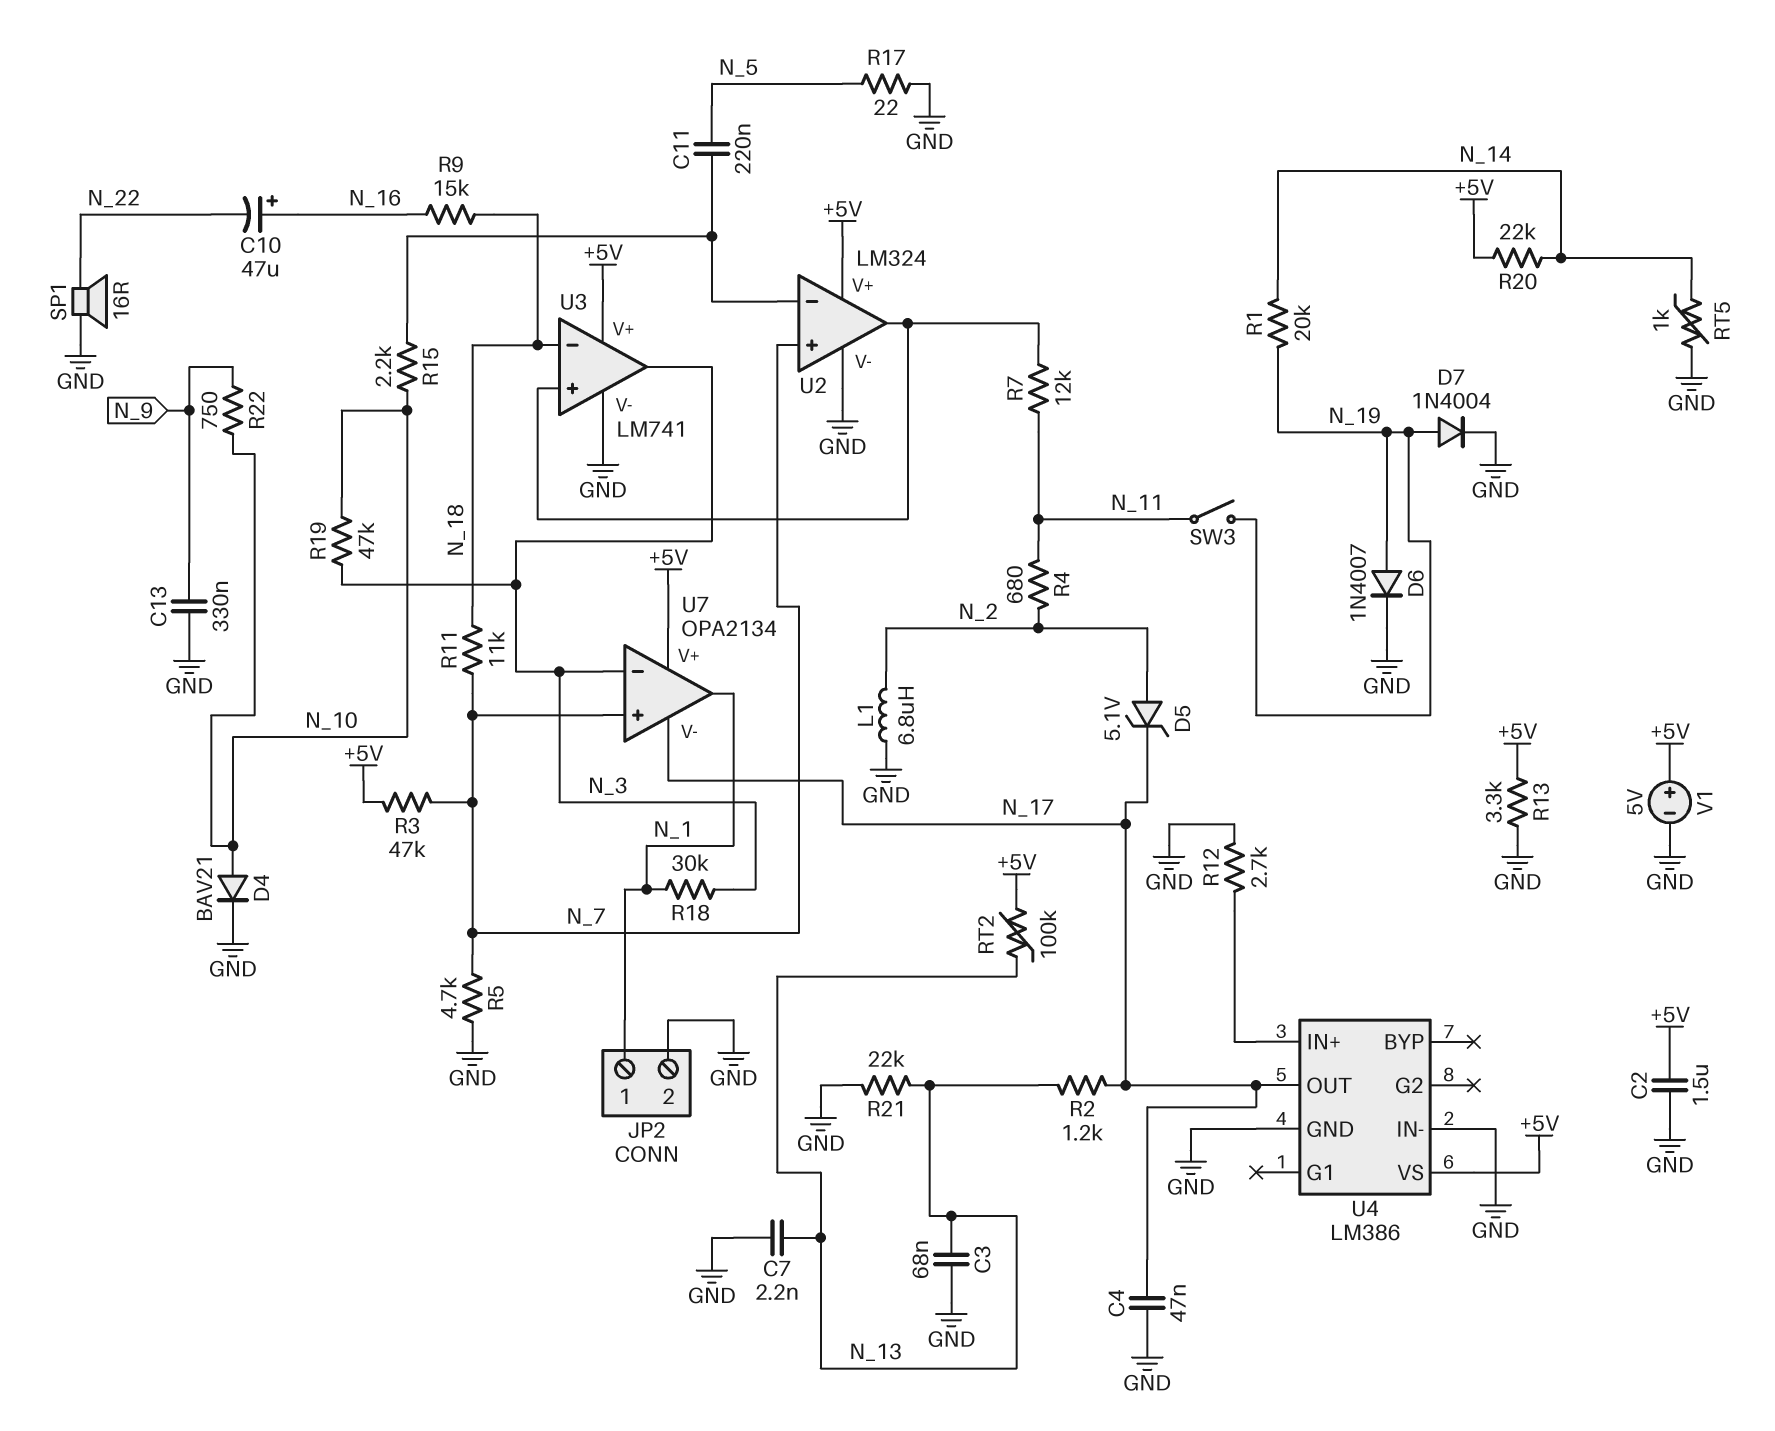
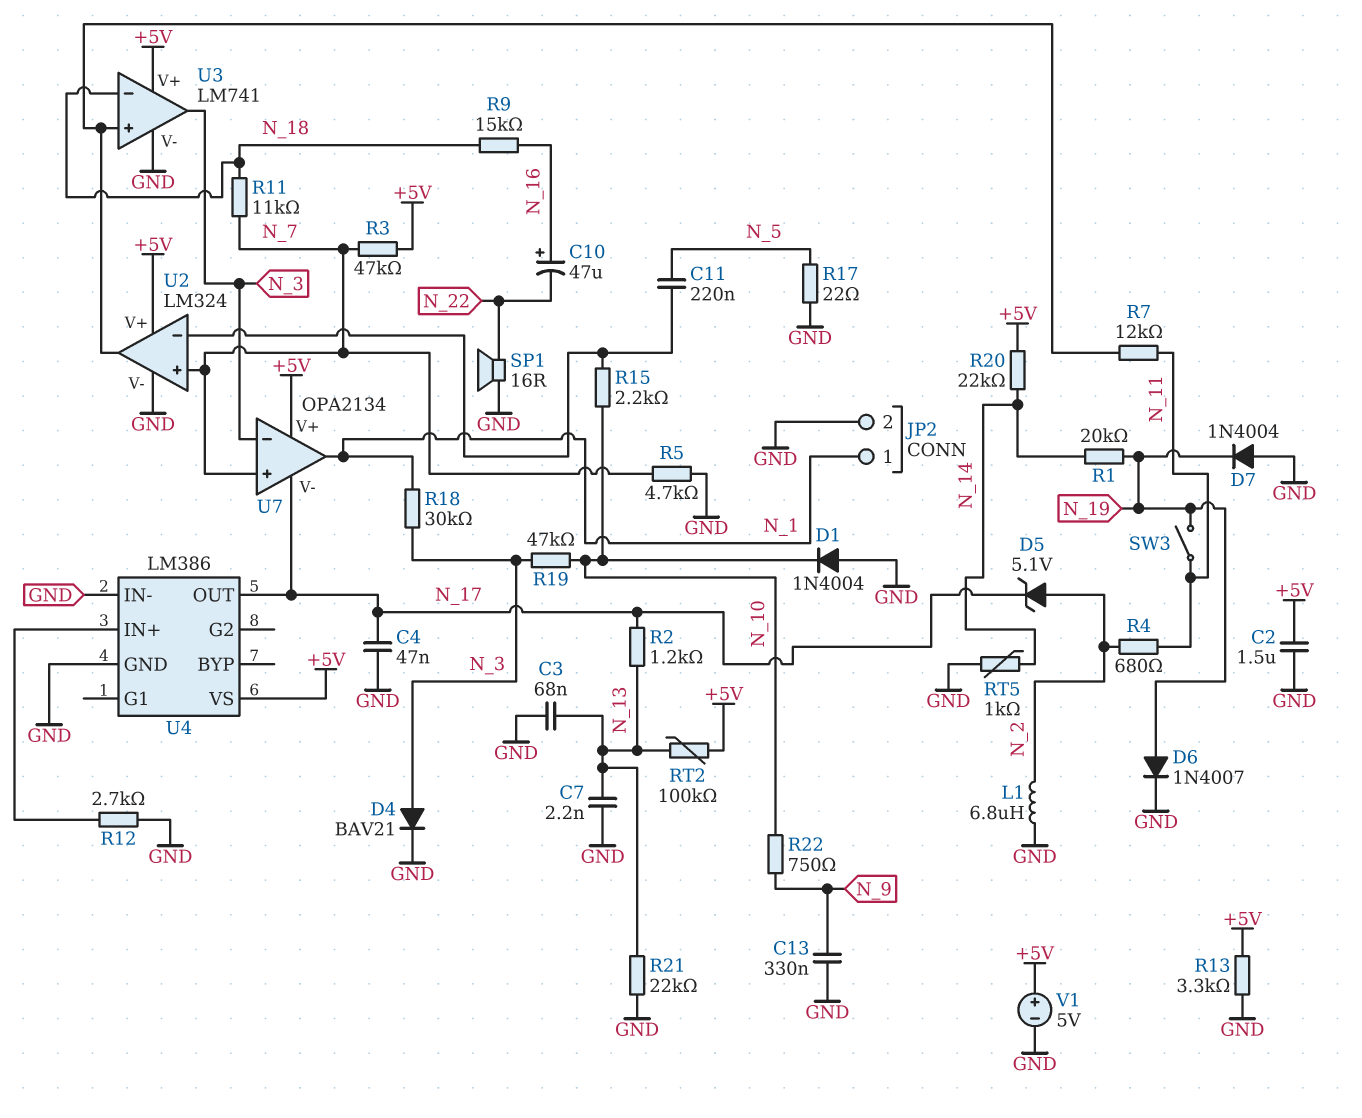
D1: none -> diode 1N4004 (A GND, K N_10)
D4: diode BAV21 (A N_10, K GND) -> diode BAV21 (A N_3, K GND)
D7: diode 1N4004 (A N_19, K GND) -> diode 1N4004 (A GND, K N_19)

